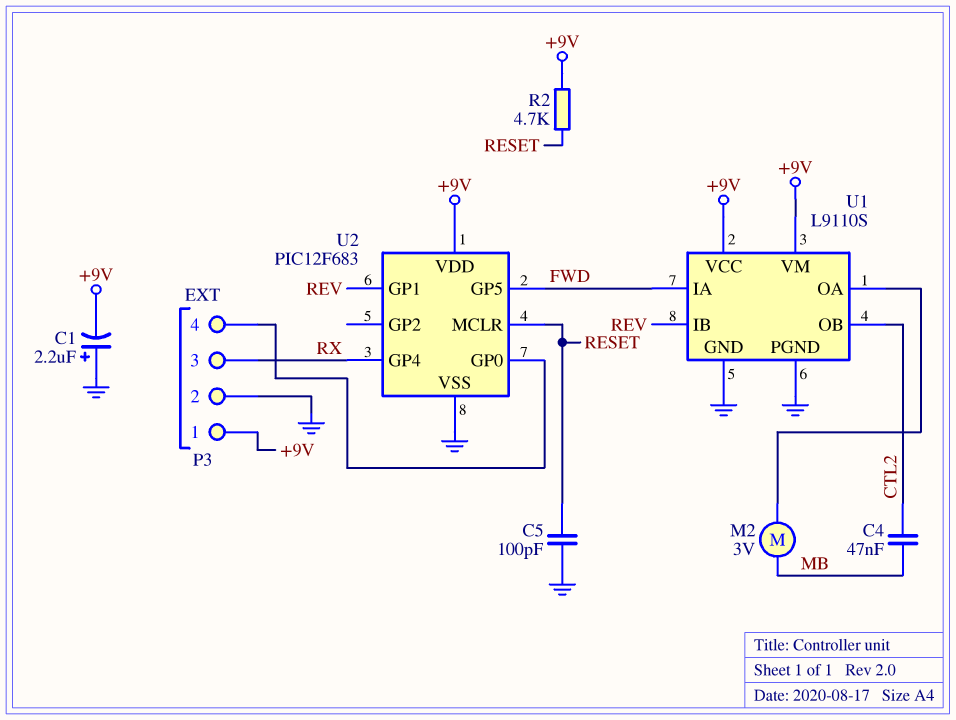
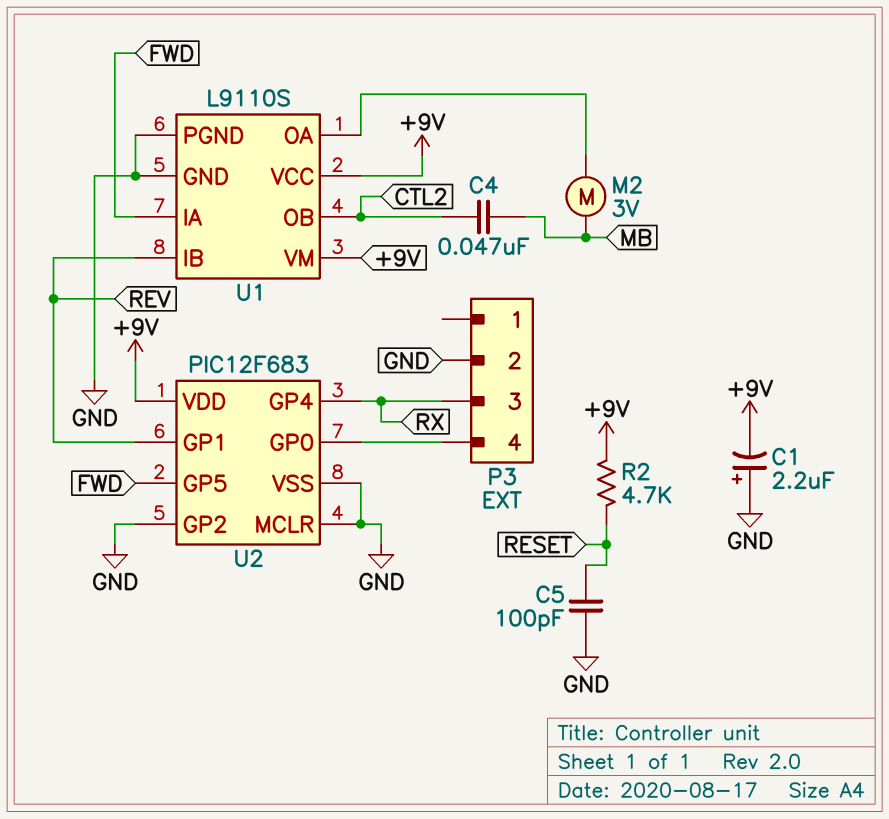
P3 pin 1: +9V -> none
U2 pin GP2: none -> GND
U2 pin MCLR: RESET -> GND

